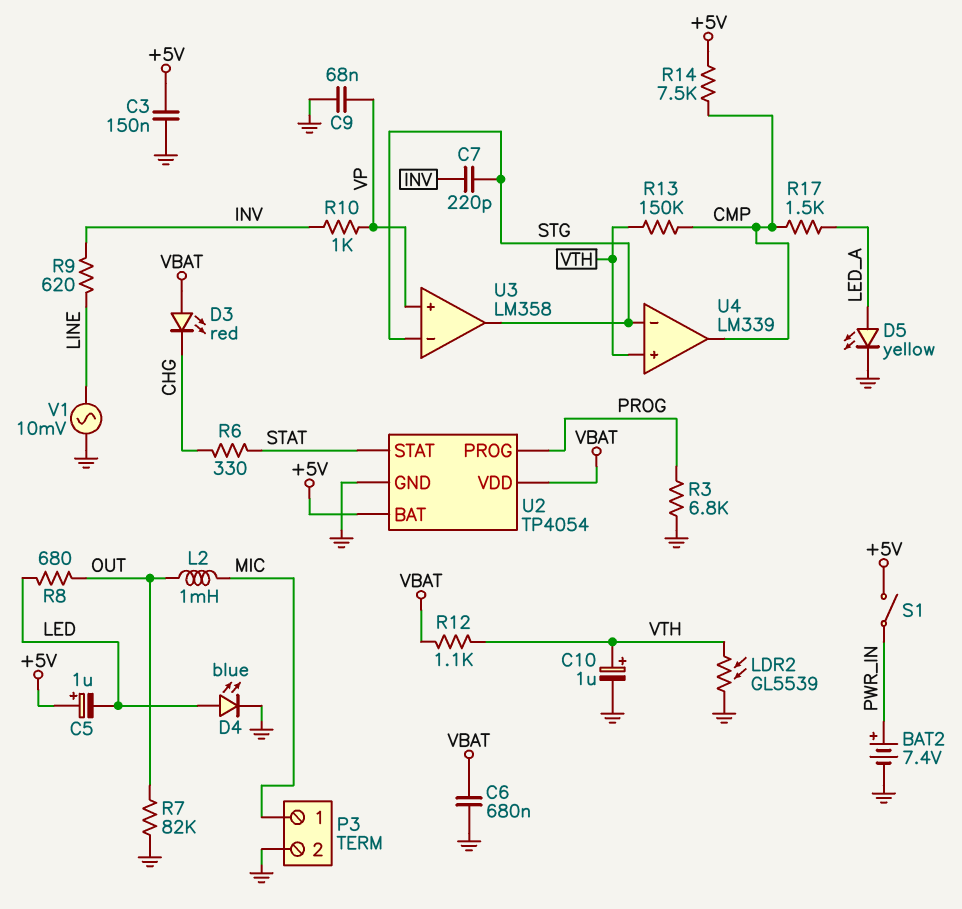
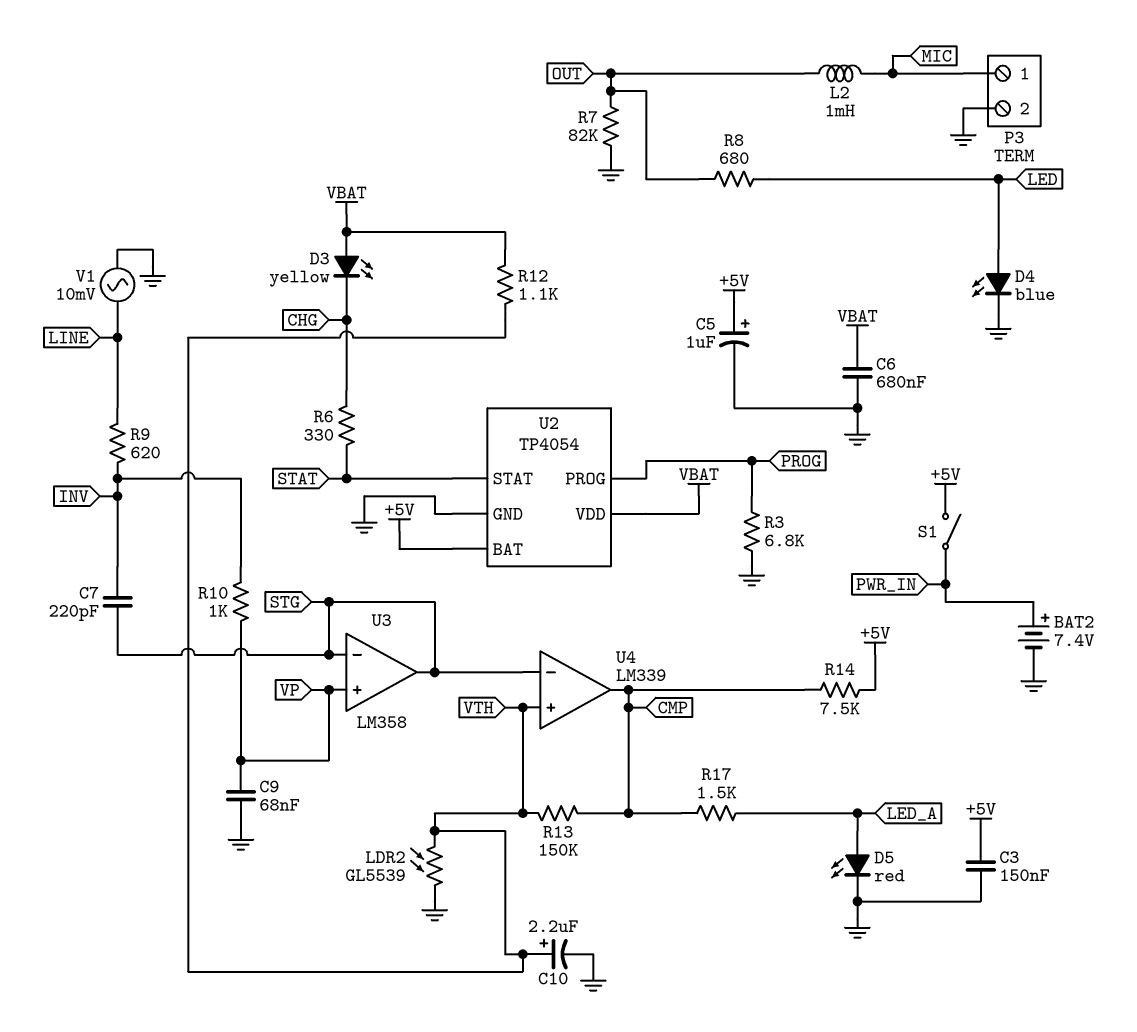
C5: 1uF (plus +5V, minus LED) -> 1uF (plus +5V, minus GND)
C10: 1uF (plus VTH, minus GND) -> 2.2uF (plus VTH, minus GND)
D3: LED red (A VBAT, K CHG) -> LED yellow (A VBAT, K CHG)
D5: LED yellow (A LED_A, K GND) -> LED red (A LED_A, K GND)

